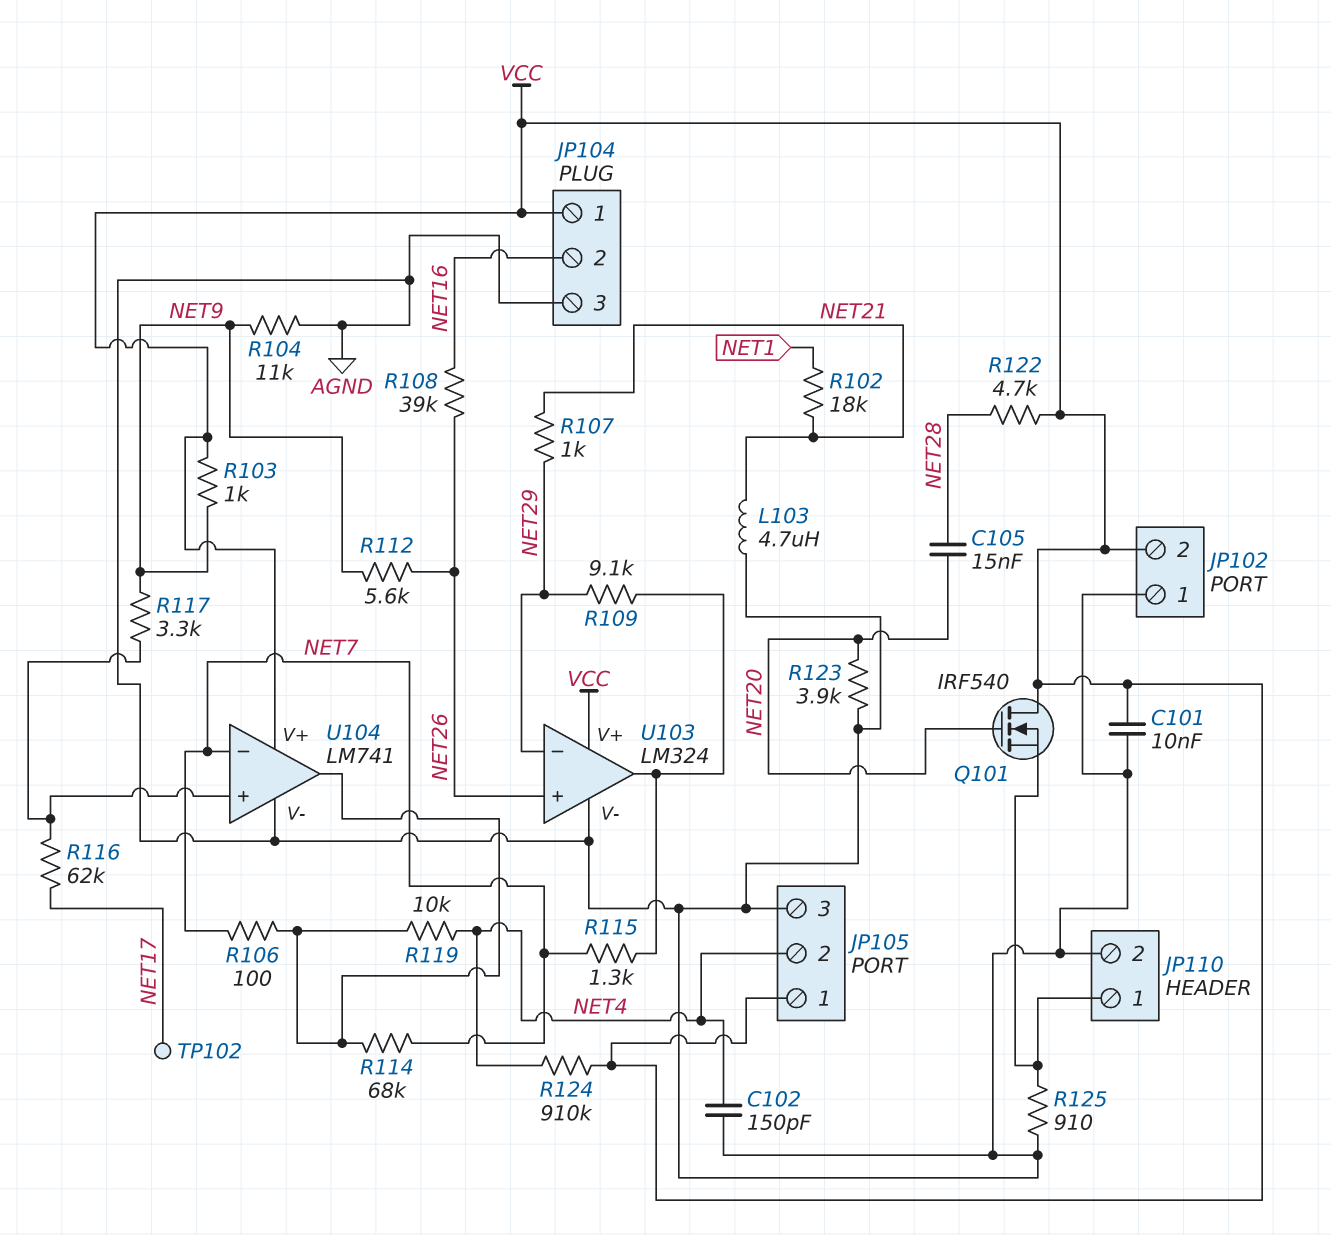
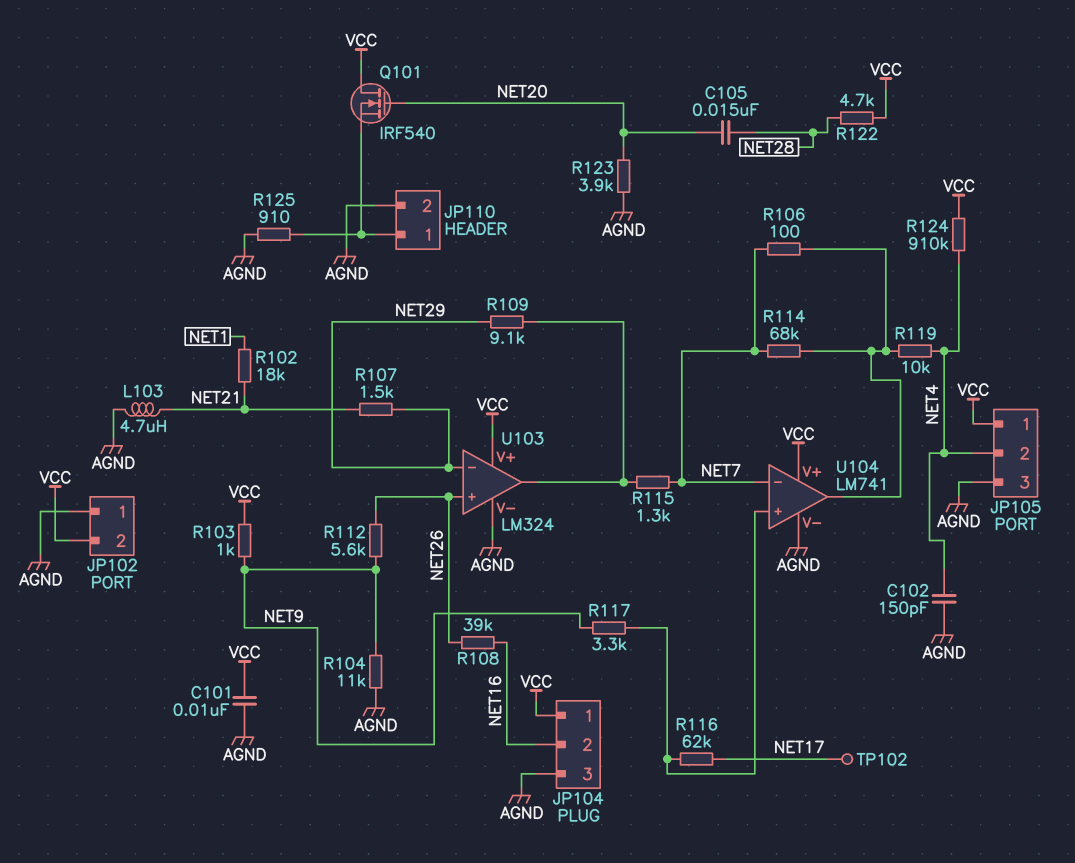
R107: 1k (NET21, NET29) -> 1.5k (NET21, NET29)

